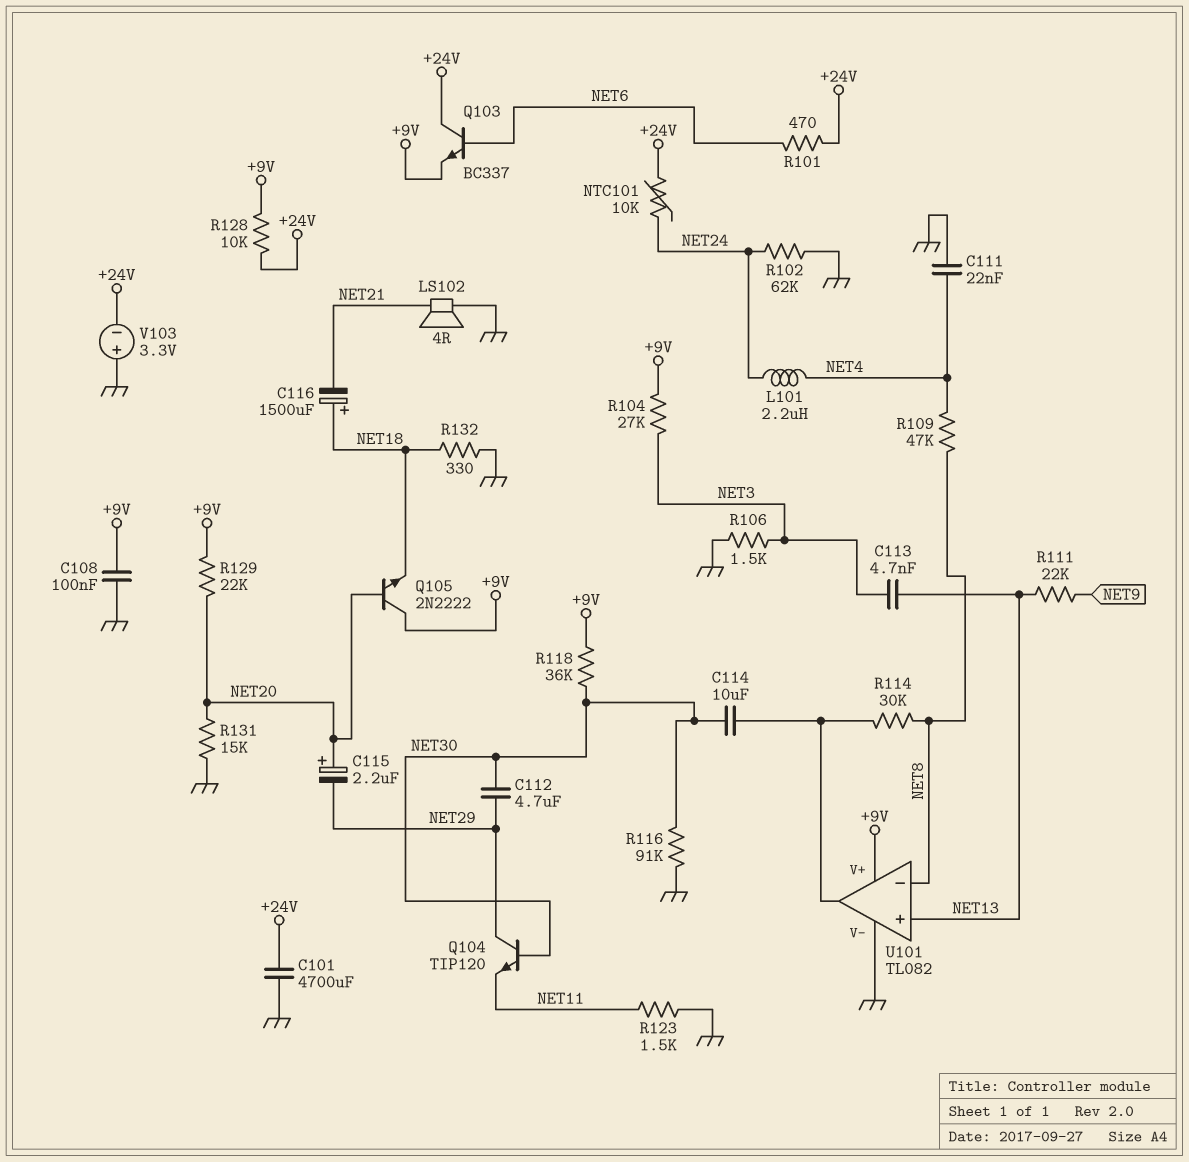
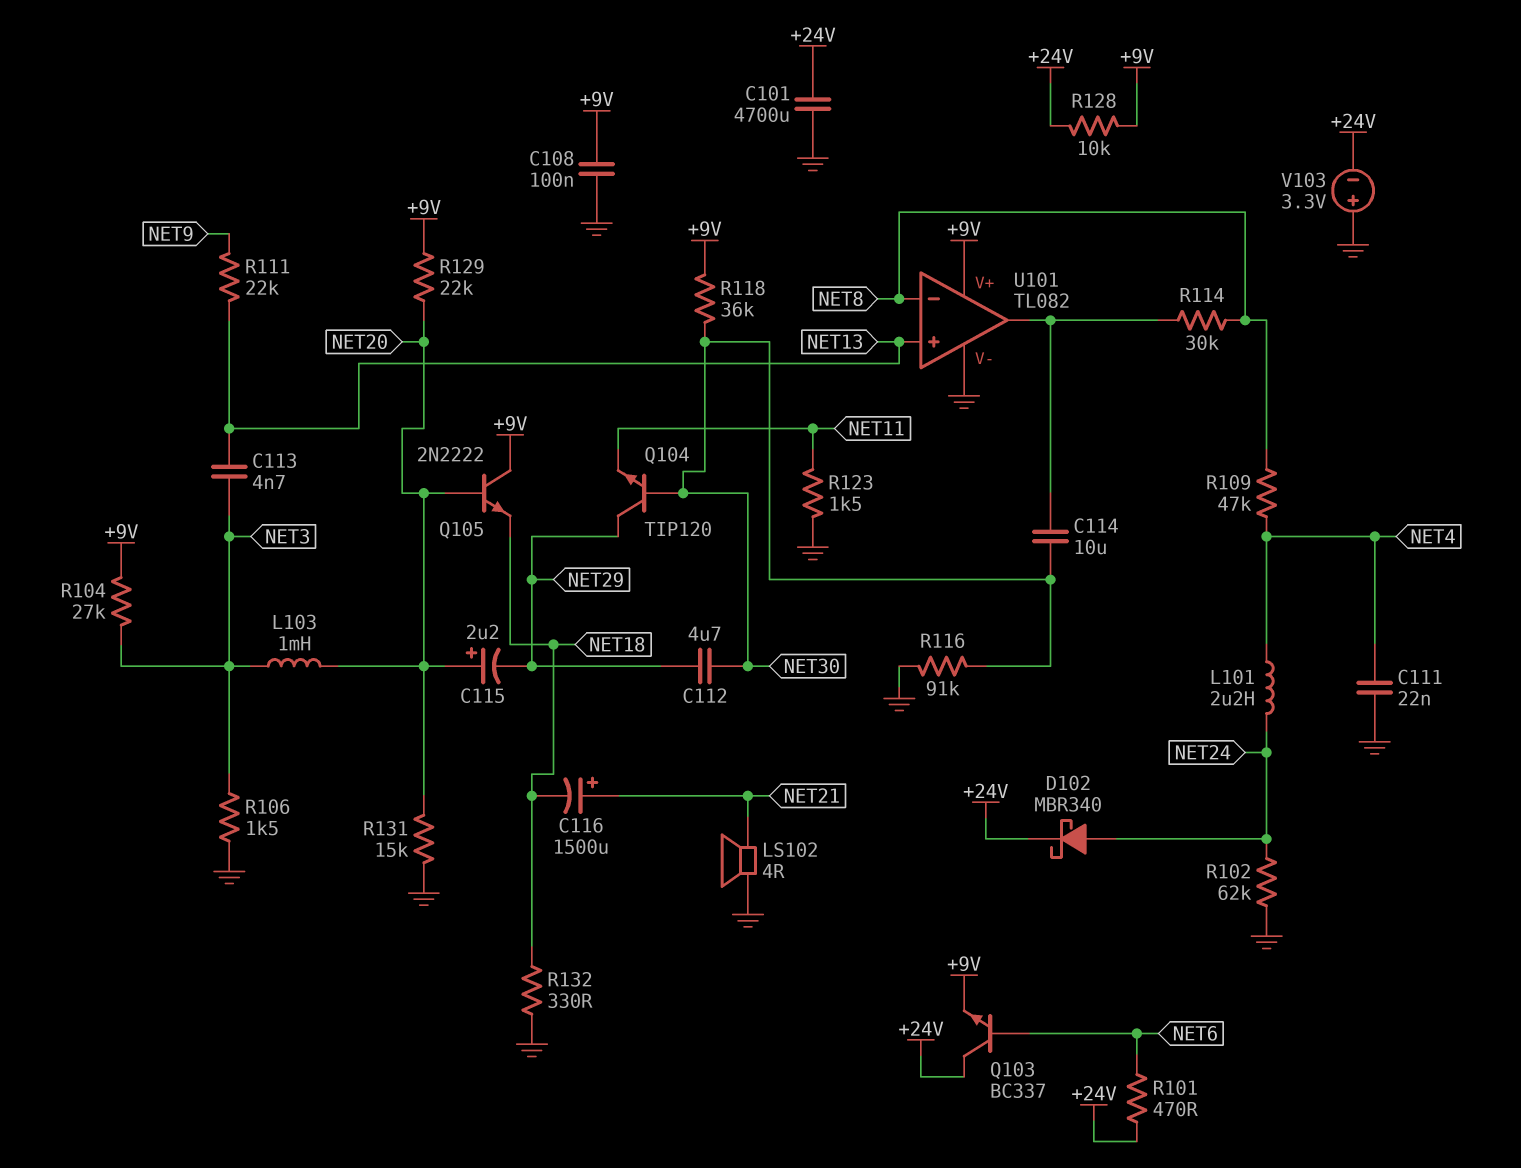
C116: 1500uF (plus NET18, minus NET21) -> 1500uF (plus NET21, minus NET18)
D102: none -> schottky MBR340 (A NET24, K +24V)
L103: none -> 1mH (NET3, NET20)
NTC101: 10k (+24V, NET24) -> none

